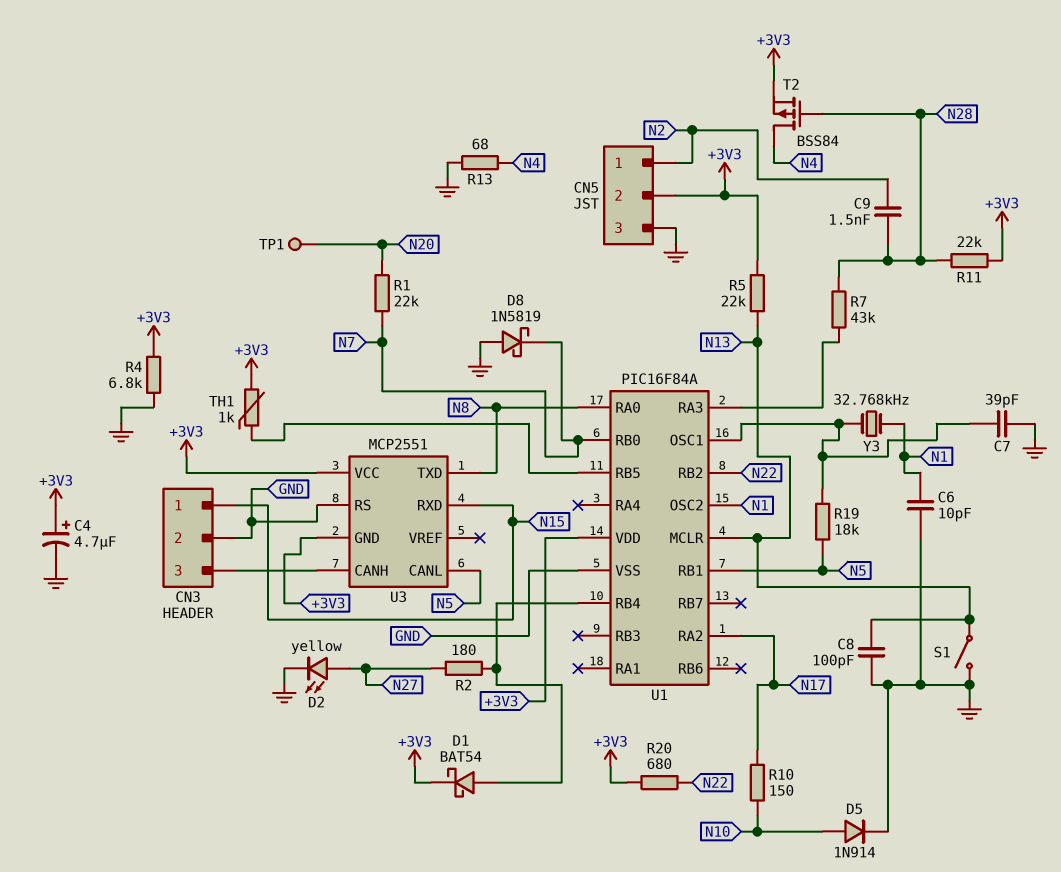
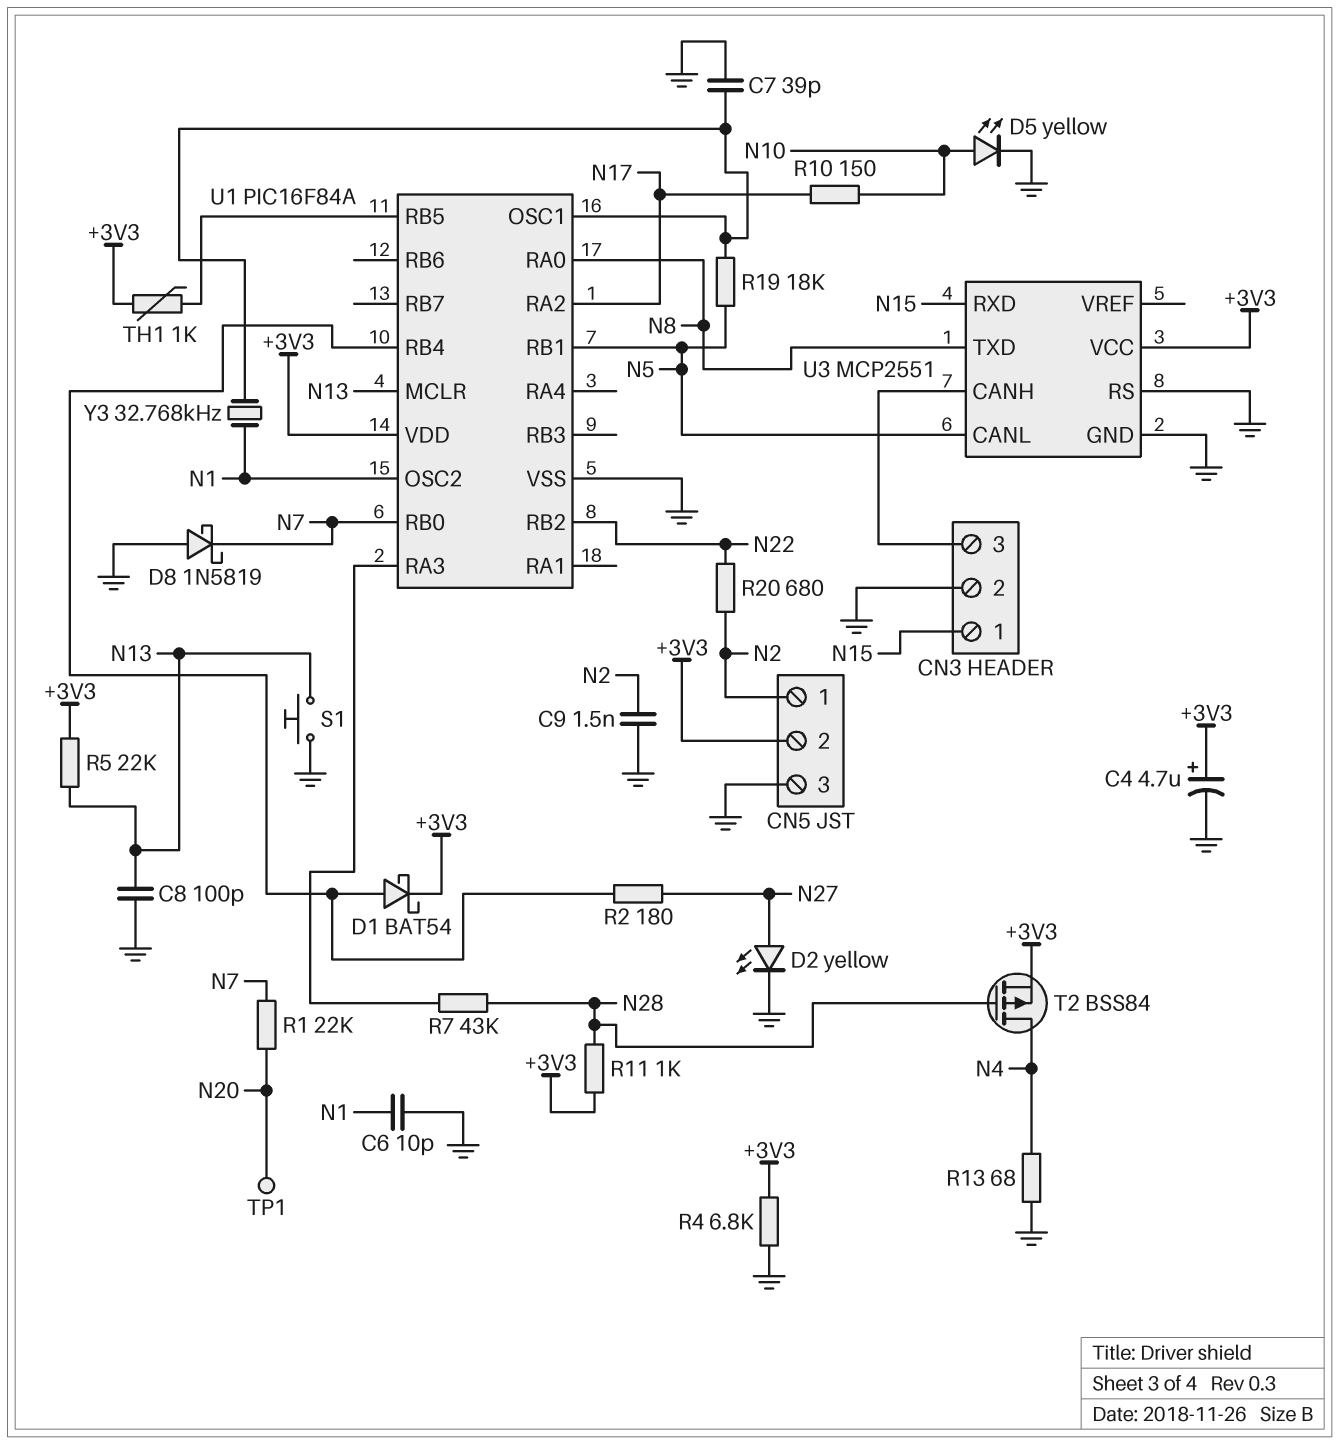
C9: 1.5nF (N2, N28) -> 1.5nF (GND, N2)
D5: diode 1N914 (A N10, K GND) -> LED yellow (A N10, K GND)
R11: 22k (+3V3, N28) -> 1k (+3V3, N28)
R20: 680 (+3V3, N22) -> 680 (N2, N22)
S1: switch (GND, N13) -> button (GND, N13)
U3 pin GND: +3V3 -> GND

